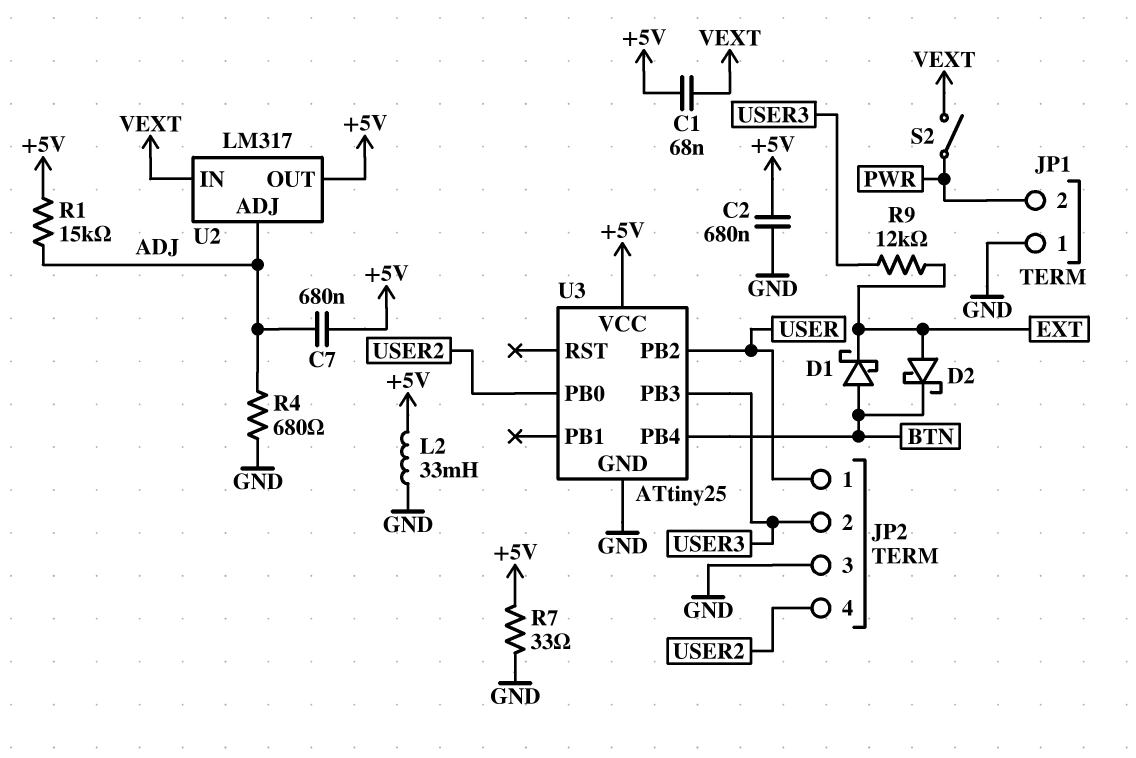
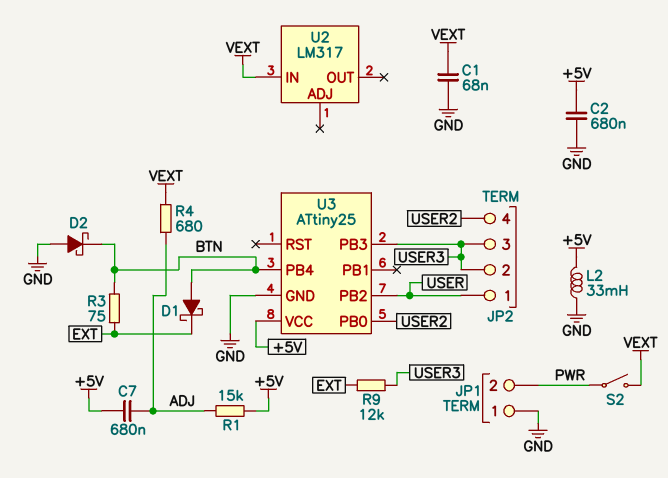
C1: 68nF (+5V, VEXT) -> 68nF (GND, VEXT)
D2: schottky (A EXT, K BTN) -> schottky (A GND, K BTN)
JP2 pin 3: GND -> USER3
R3: none -> 75 (BTN, EXT)
R4: 680 (ADJ, GND) -> 680 (ADJ, VEXT)
R7: 33 (+5V, GND) -> none
U2 pin ADJ: ADJ -> none
U2 pin OUT: +5V -> none

